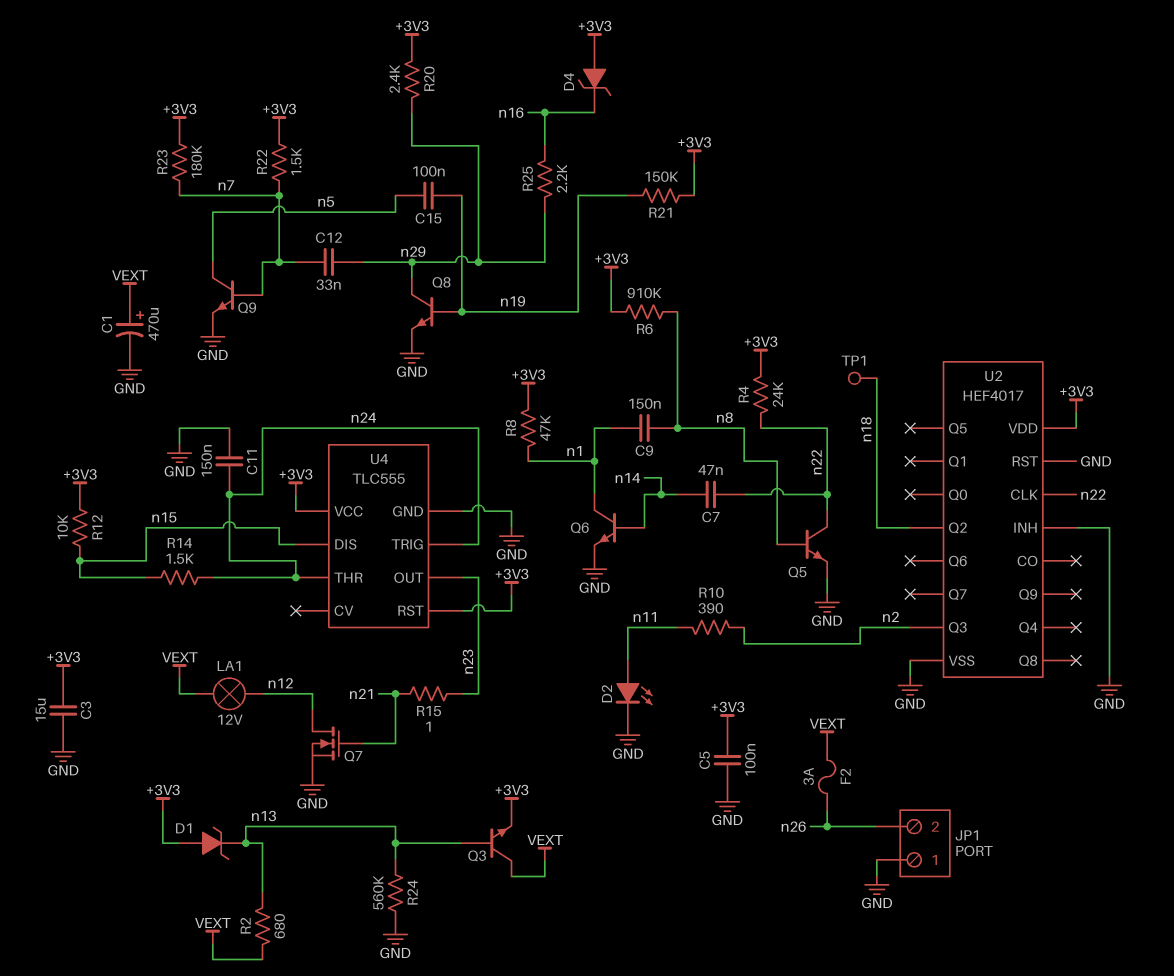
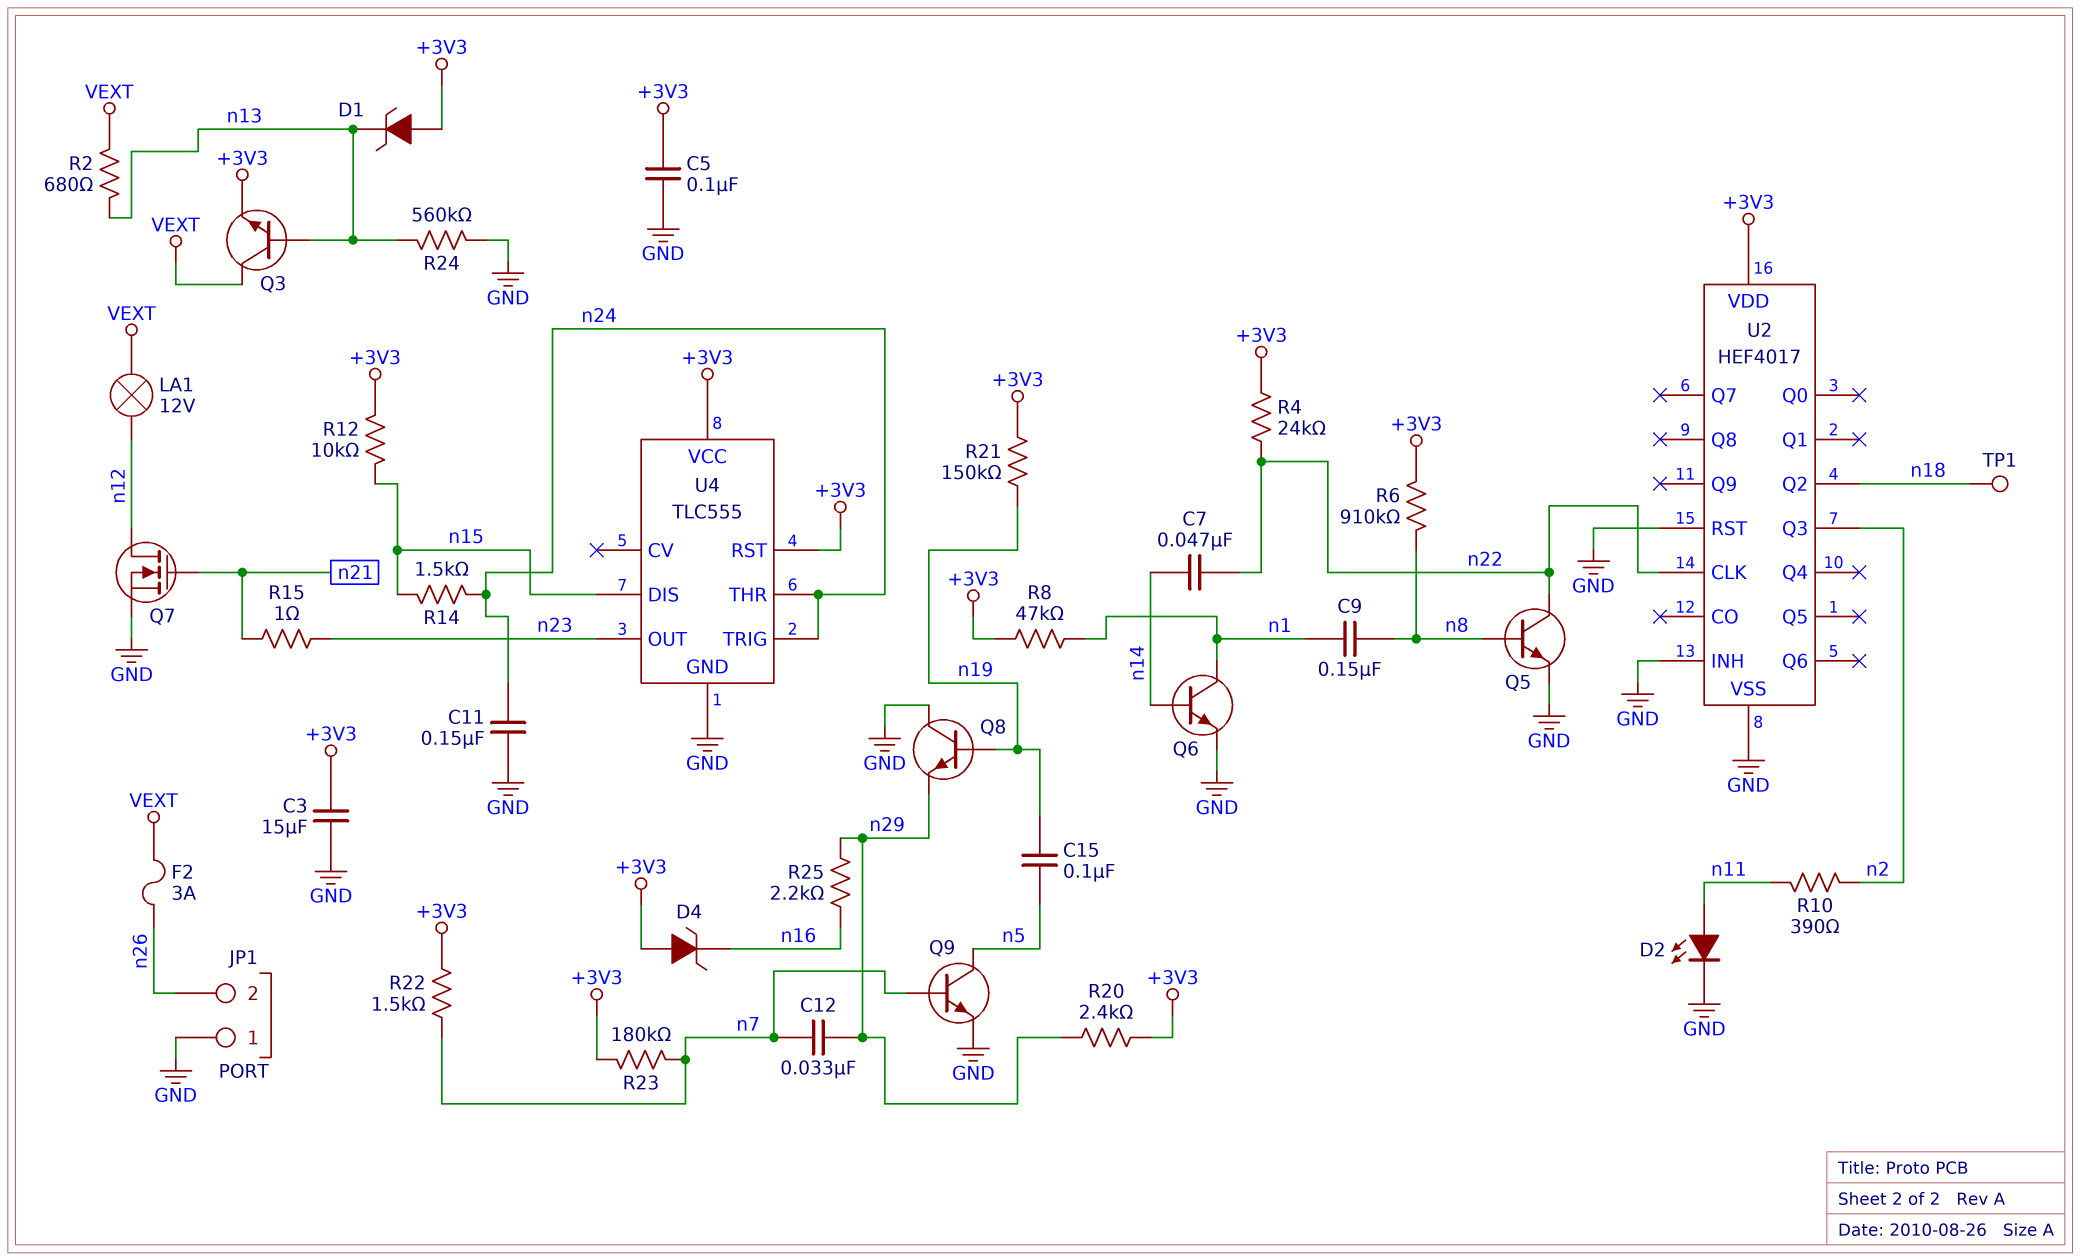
C1: 470uF (plus VEXT, minus GND) -> none
Q8: NPN (B n19, C n29, E GND) -> NPN (B n19, C GND, E n29)

